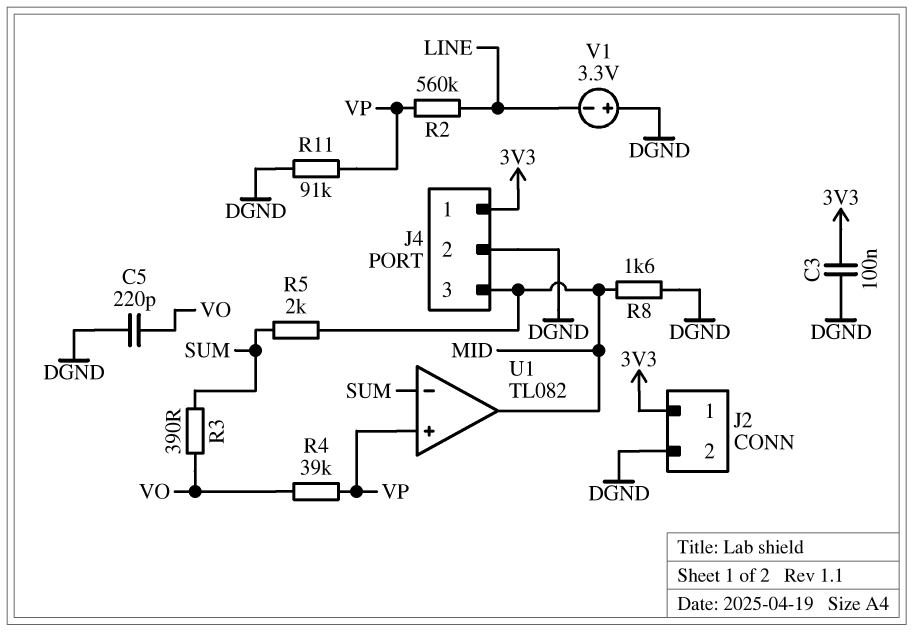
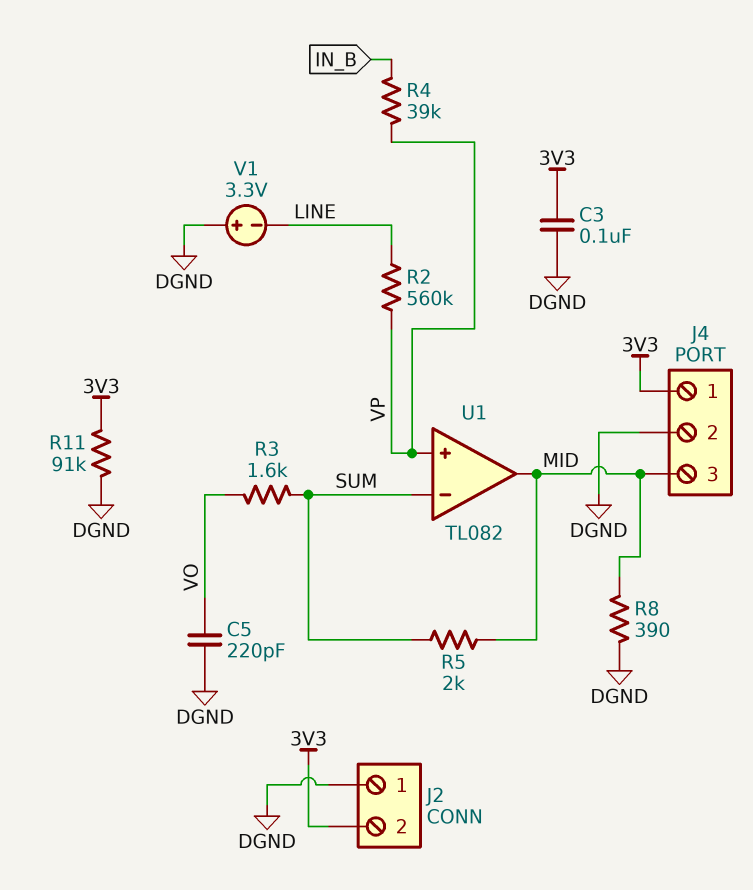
J2 pin 1: 3V3 -> DGND
J2 pin 2: DGND -> 3V3
R3: 390 (SUM, VO) -> 1.6k (SUM, VO)
R4: 39k (VO, VP) -> 39k (IN_B, VP)
R8: 1.6k (DGND, MID) -> 390 (DGND, MID)
R11: 91k (DGND, VP) -> 91k (3V3, DGND)

